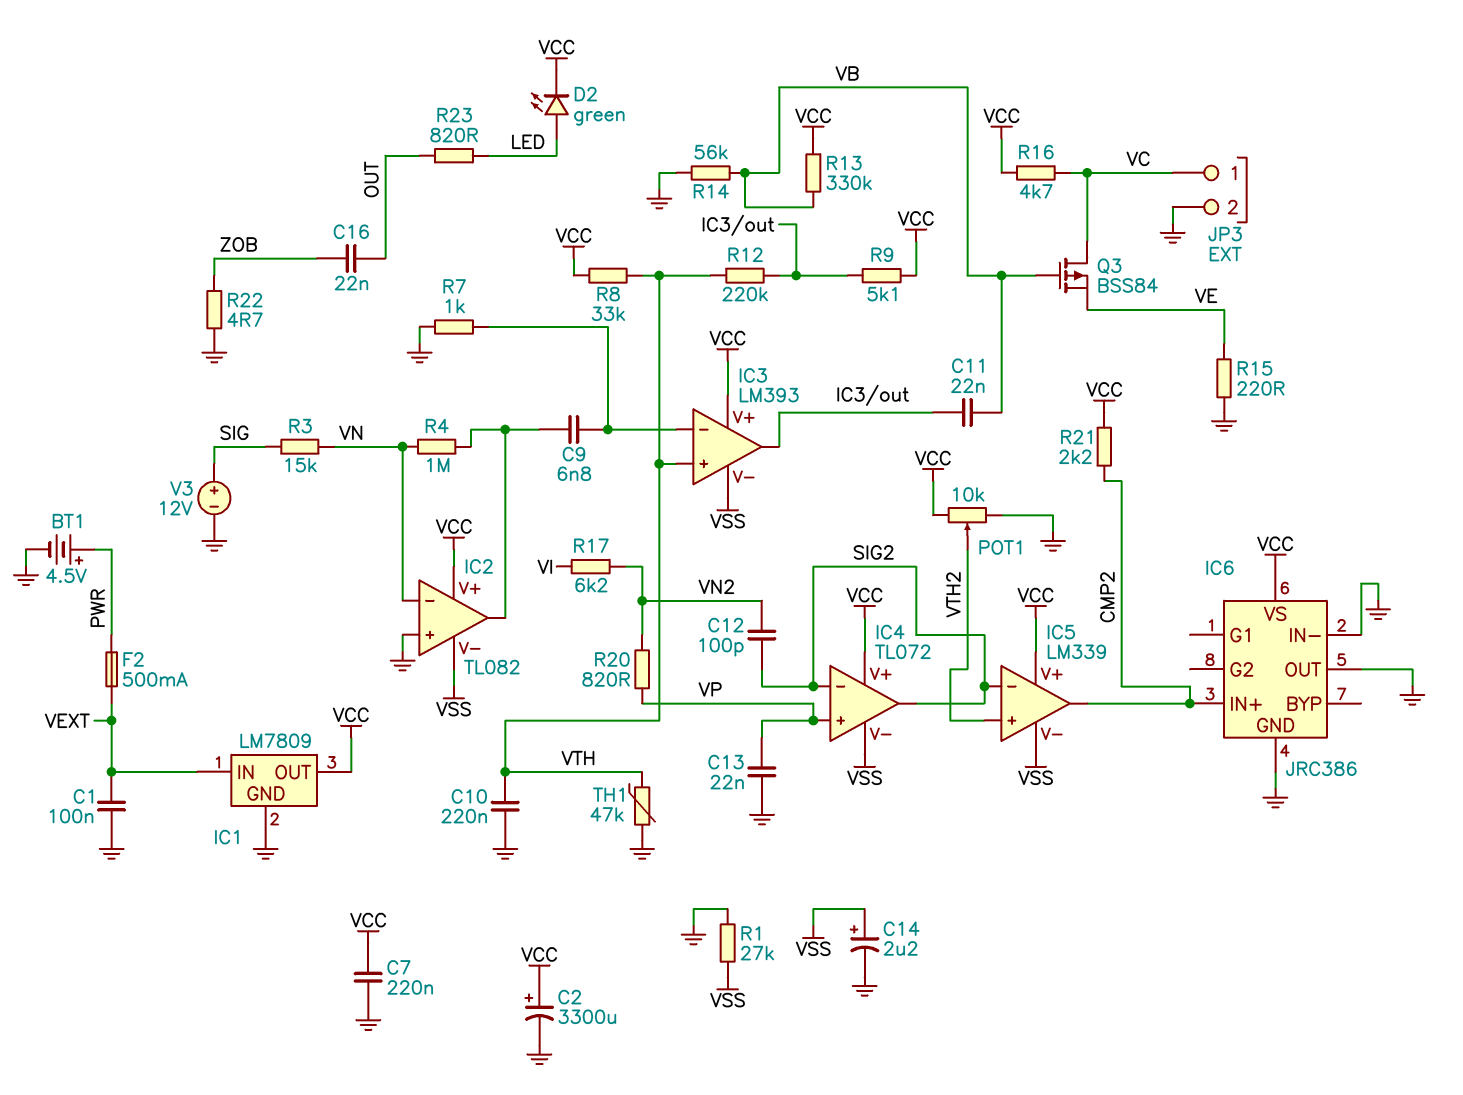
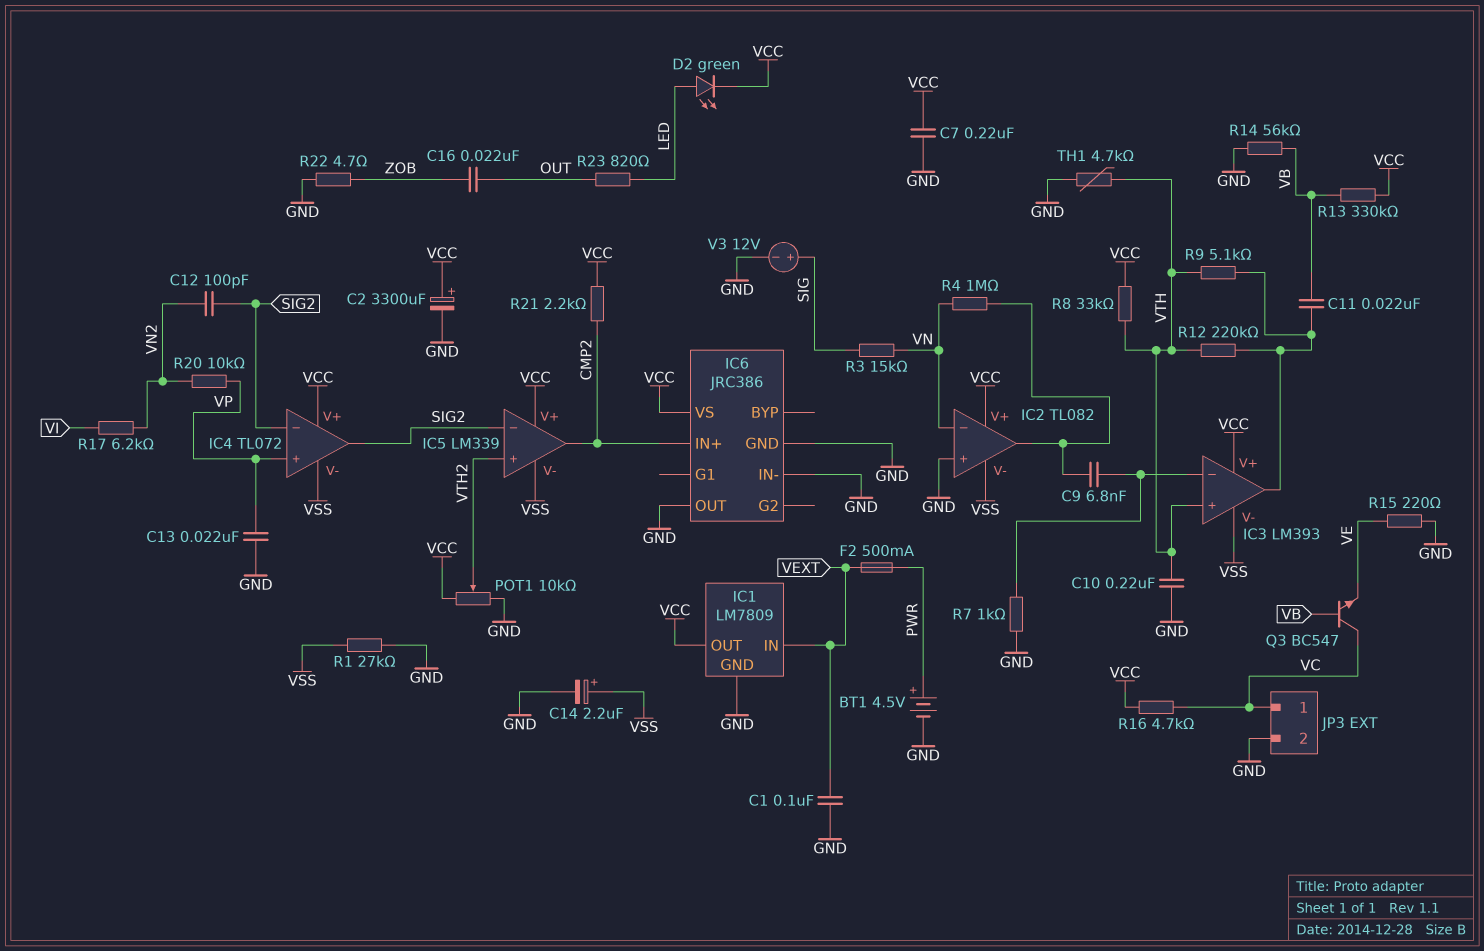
Q3: PMOS BSS84 (G VB, D VC, S VE) -> NPN BC547 (B VB, C VC, E VE)
R9: 5.1k (IC3/out, VCC) -> 5.1k (IC3/out, VTH)
R20: 820 (VN2, VP) -> 10k (VN2, VP)
TH1: 47k (GND, VTH) -> 4.7k (GND, VTH)

